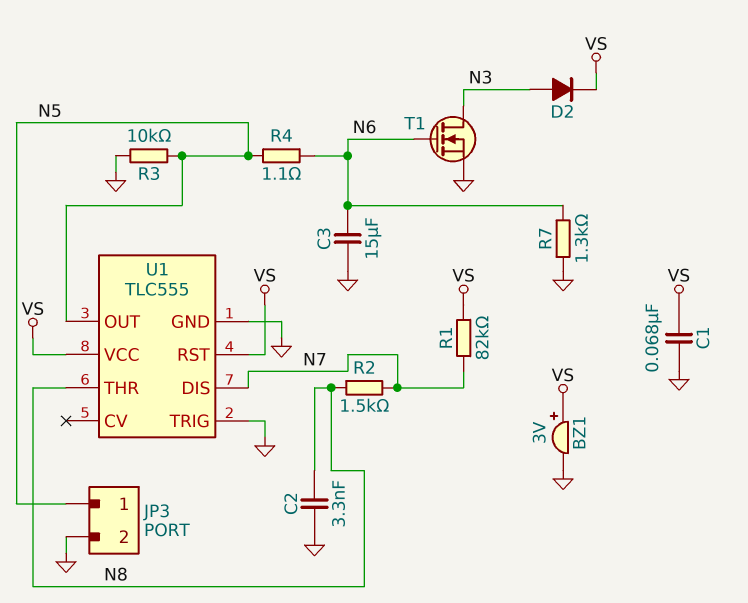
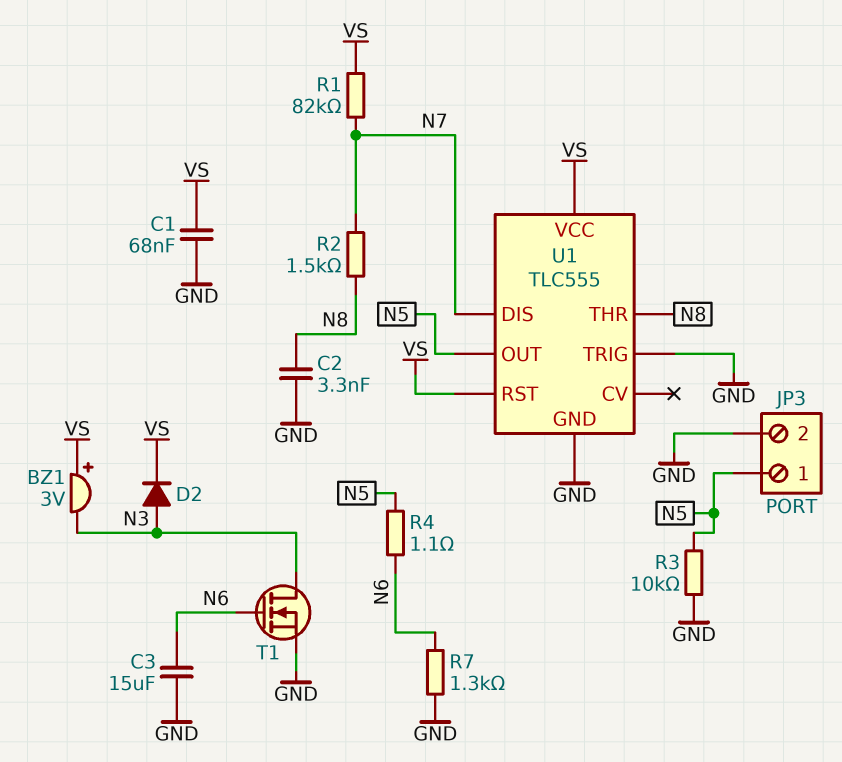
BZ1: buzzer 3V (plus VS, minus GND) -> buzzer 3V (plus VS, minus N3)

